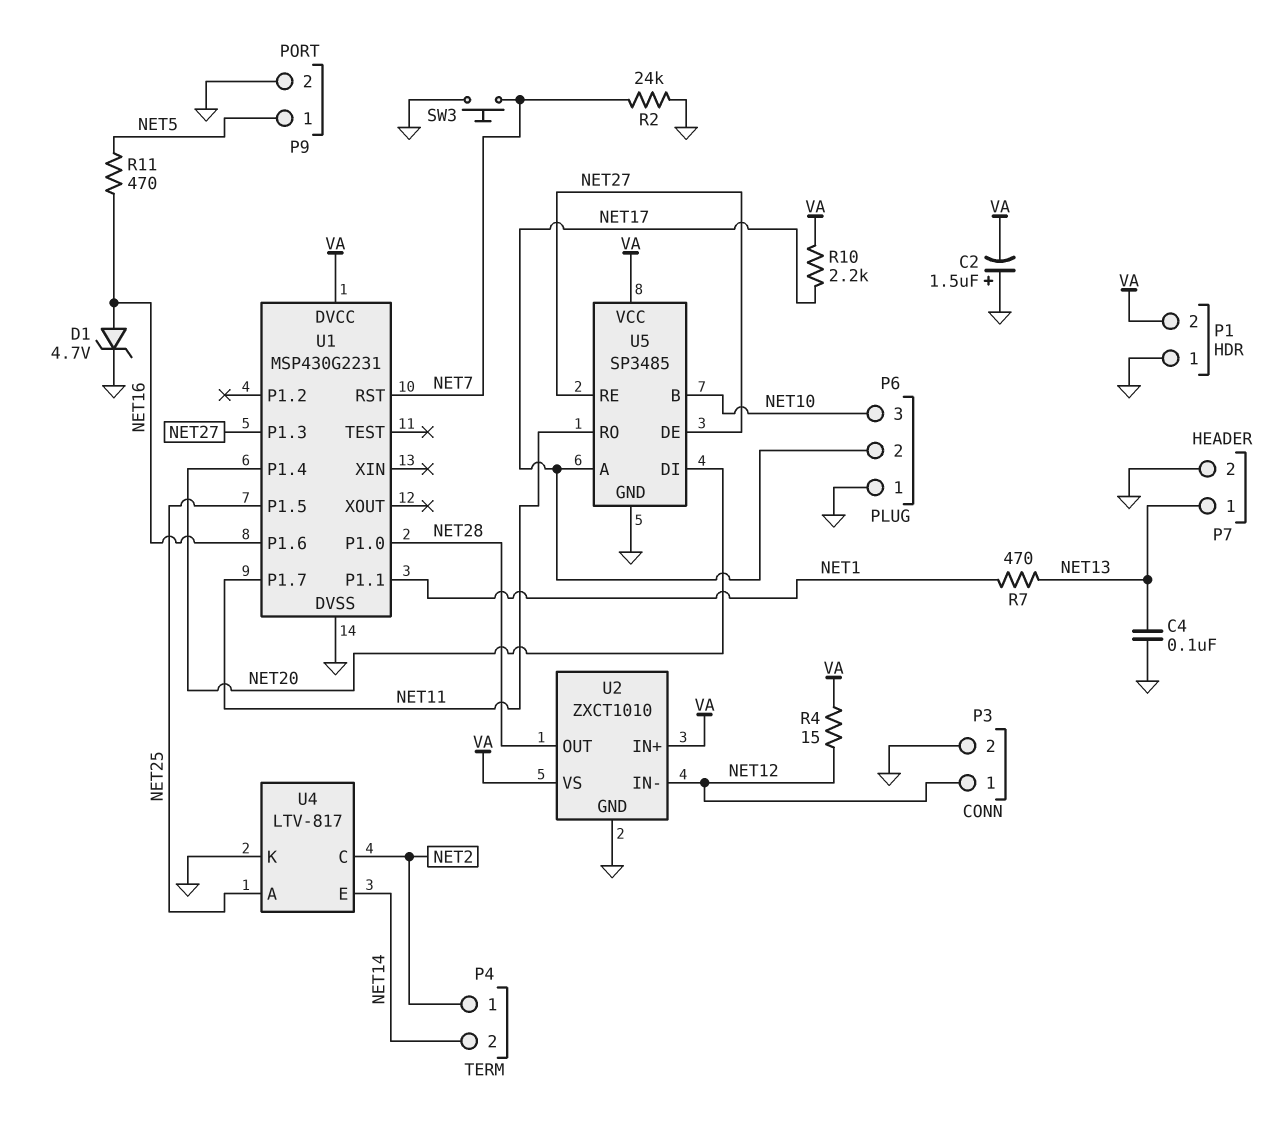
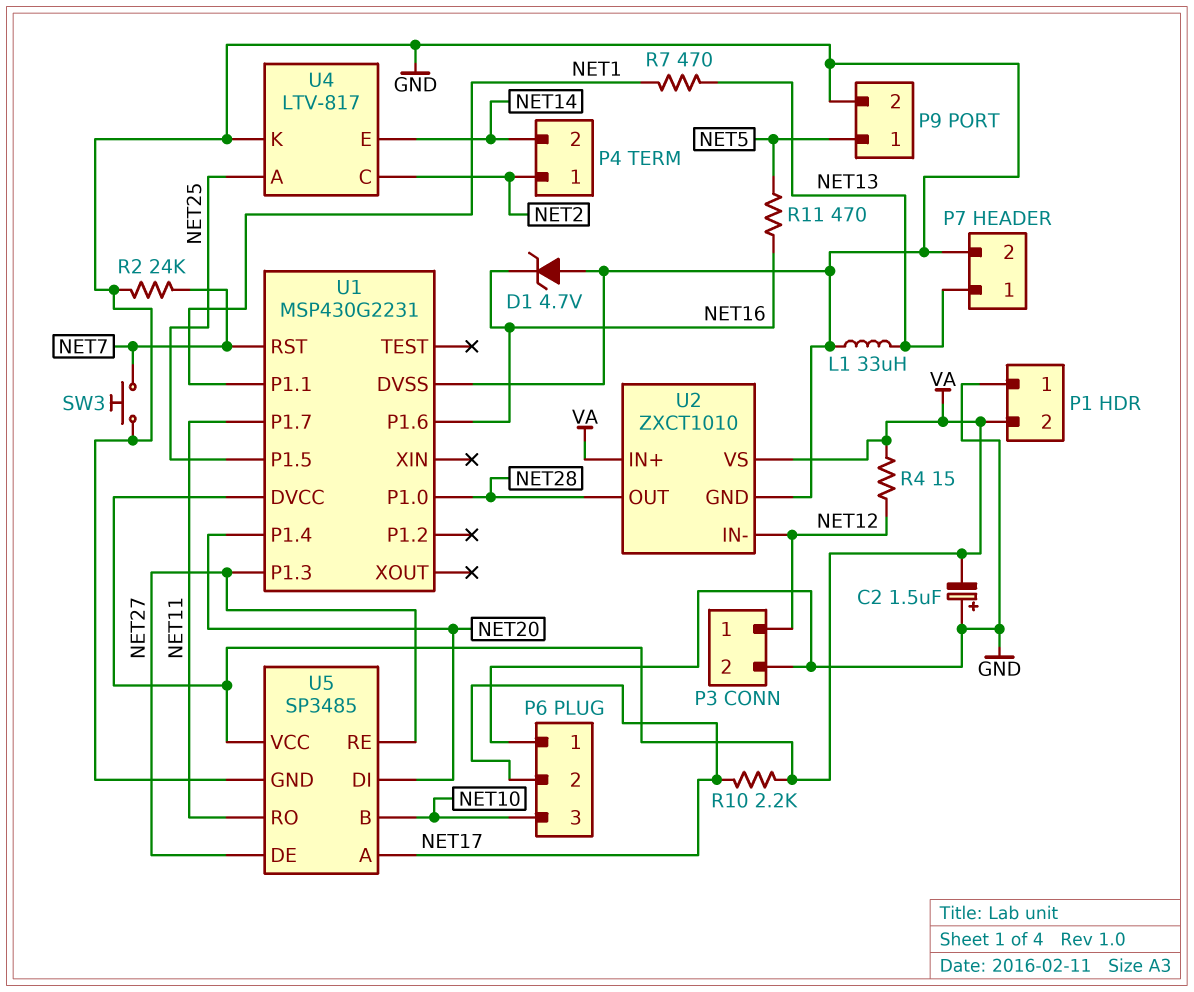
C4: 100nF (GND, NET13) -> none
D1: zener 4.7V (A NET16, K GND) -> zener 4.7V (A GND, K NET16)
L1: none -> 33uH (GND, NET13)

